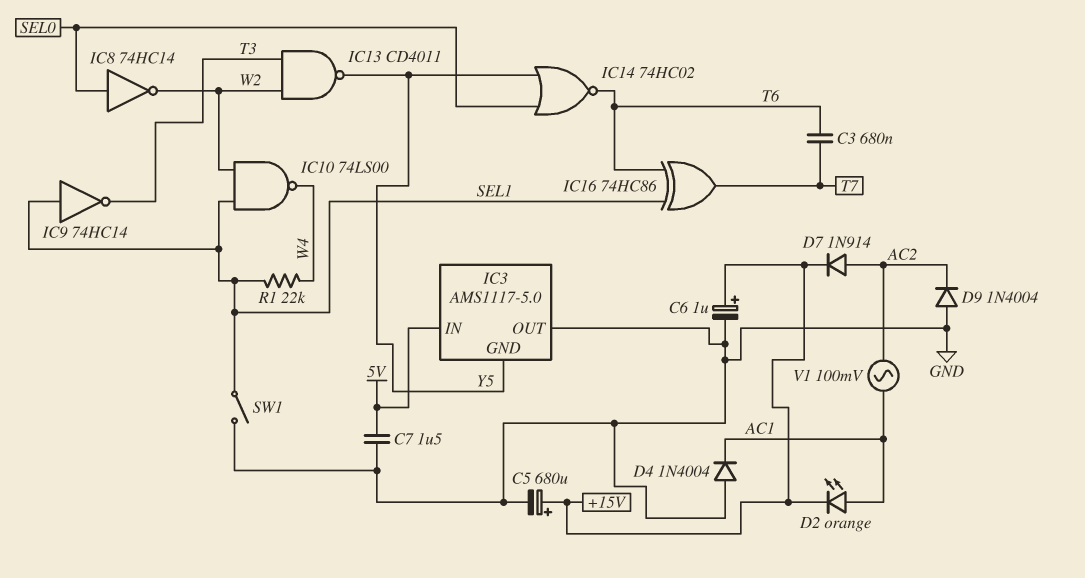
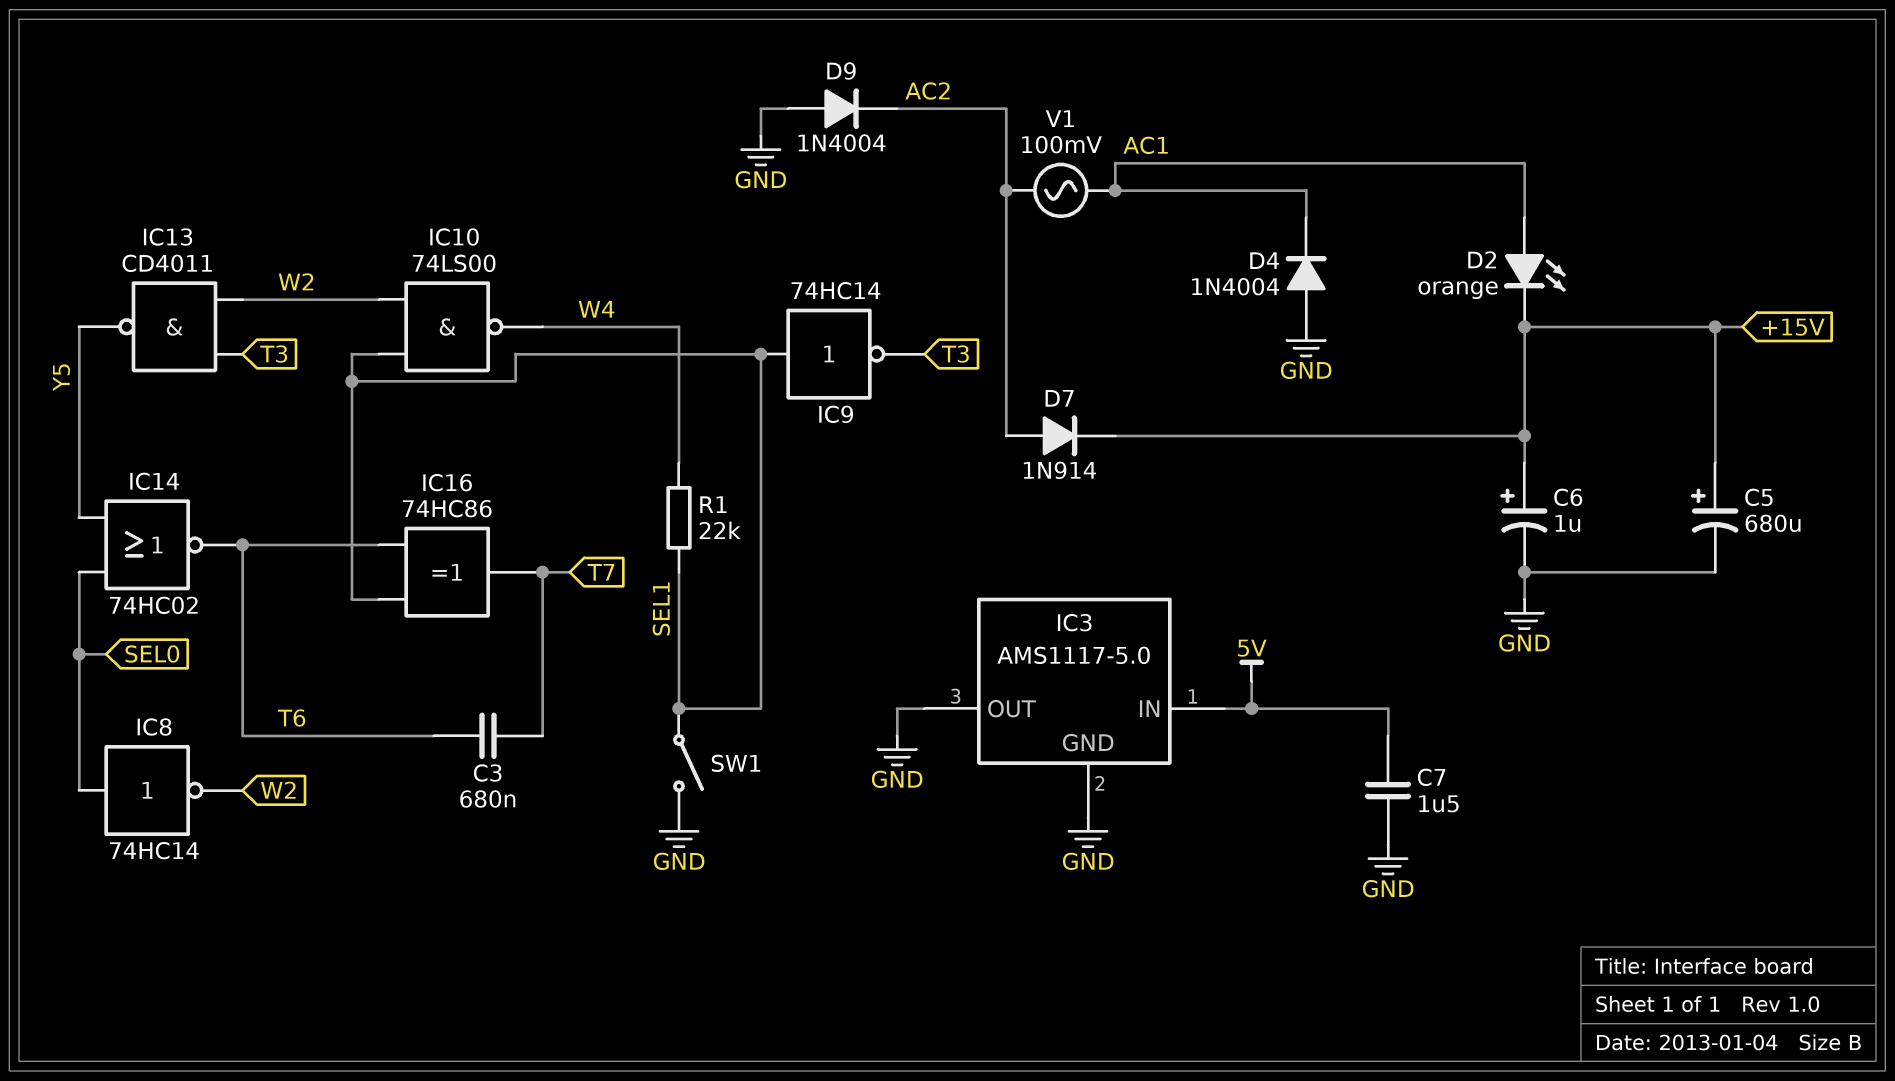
IC3 pin GND: Y5 -> GND

